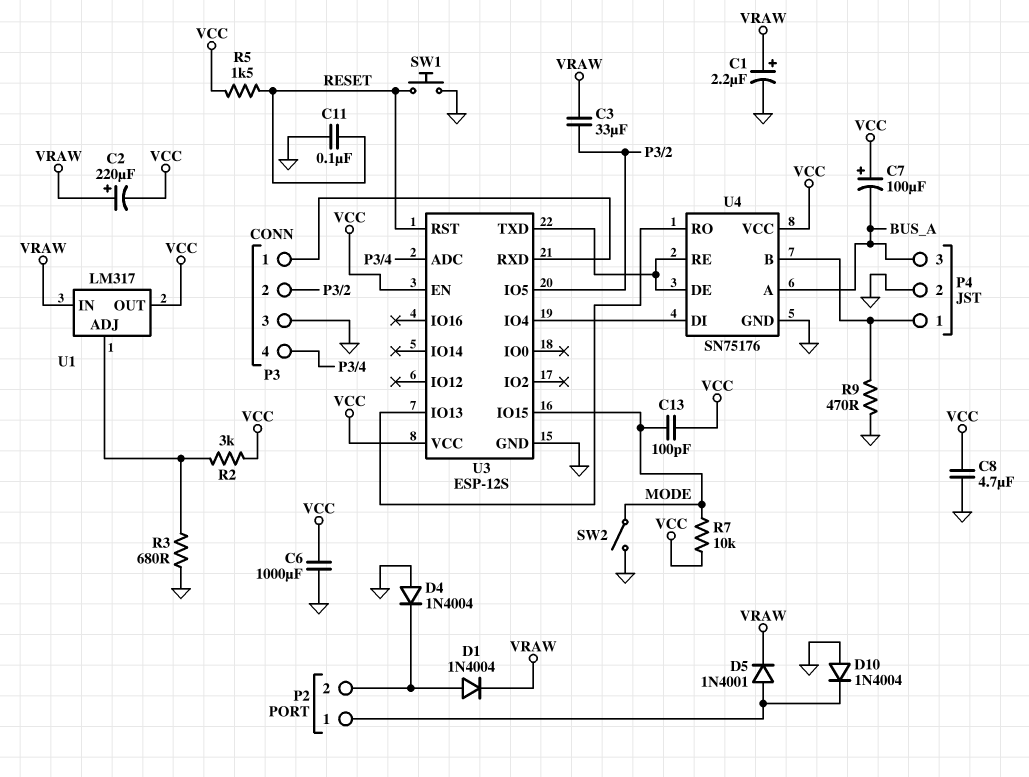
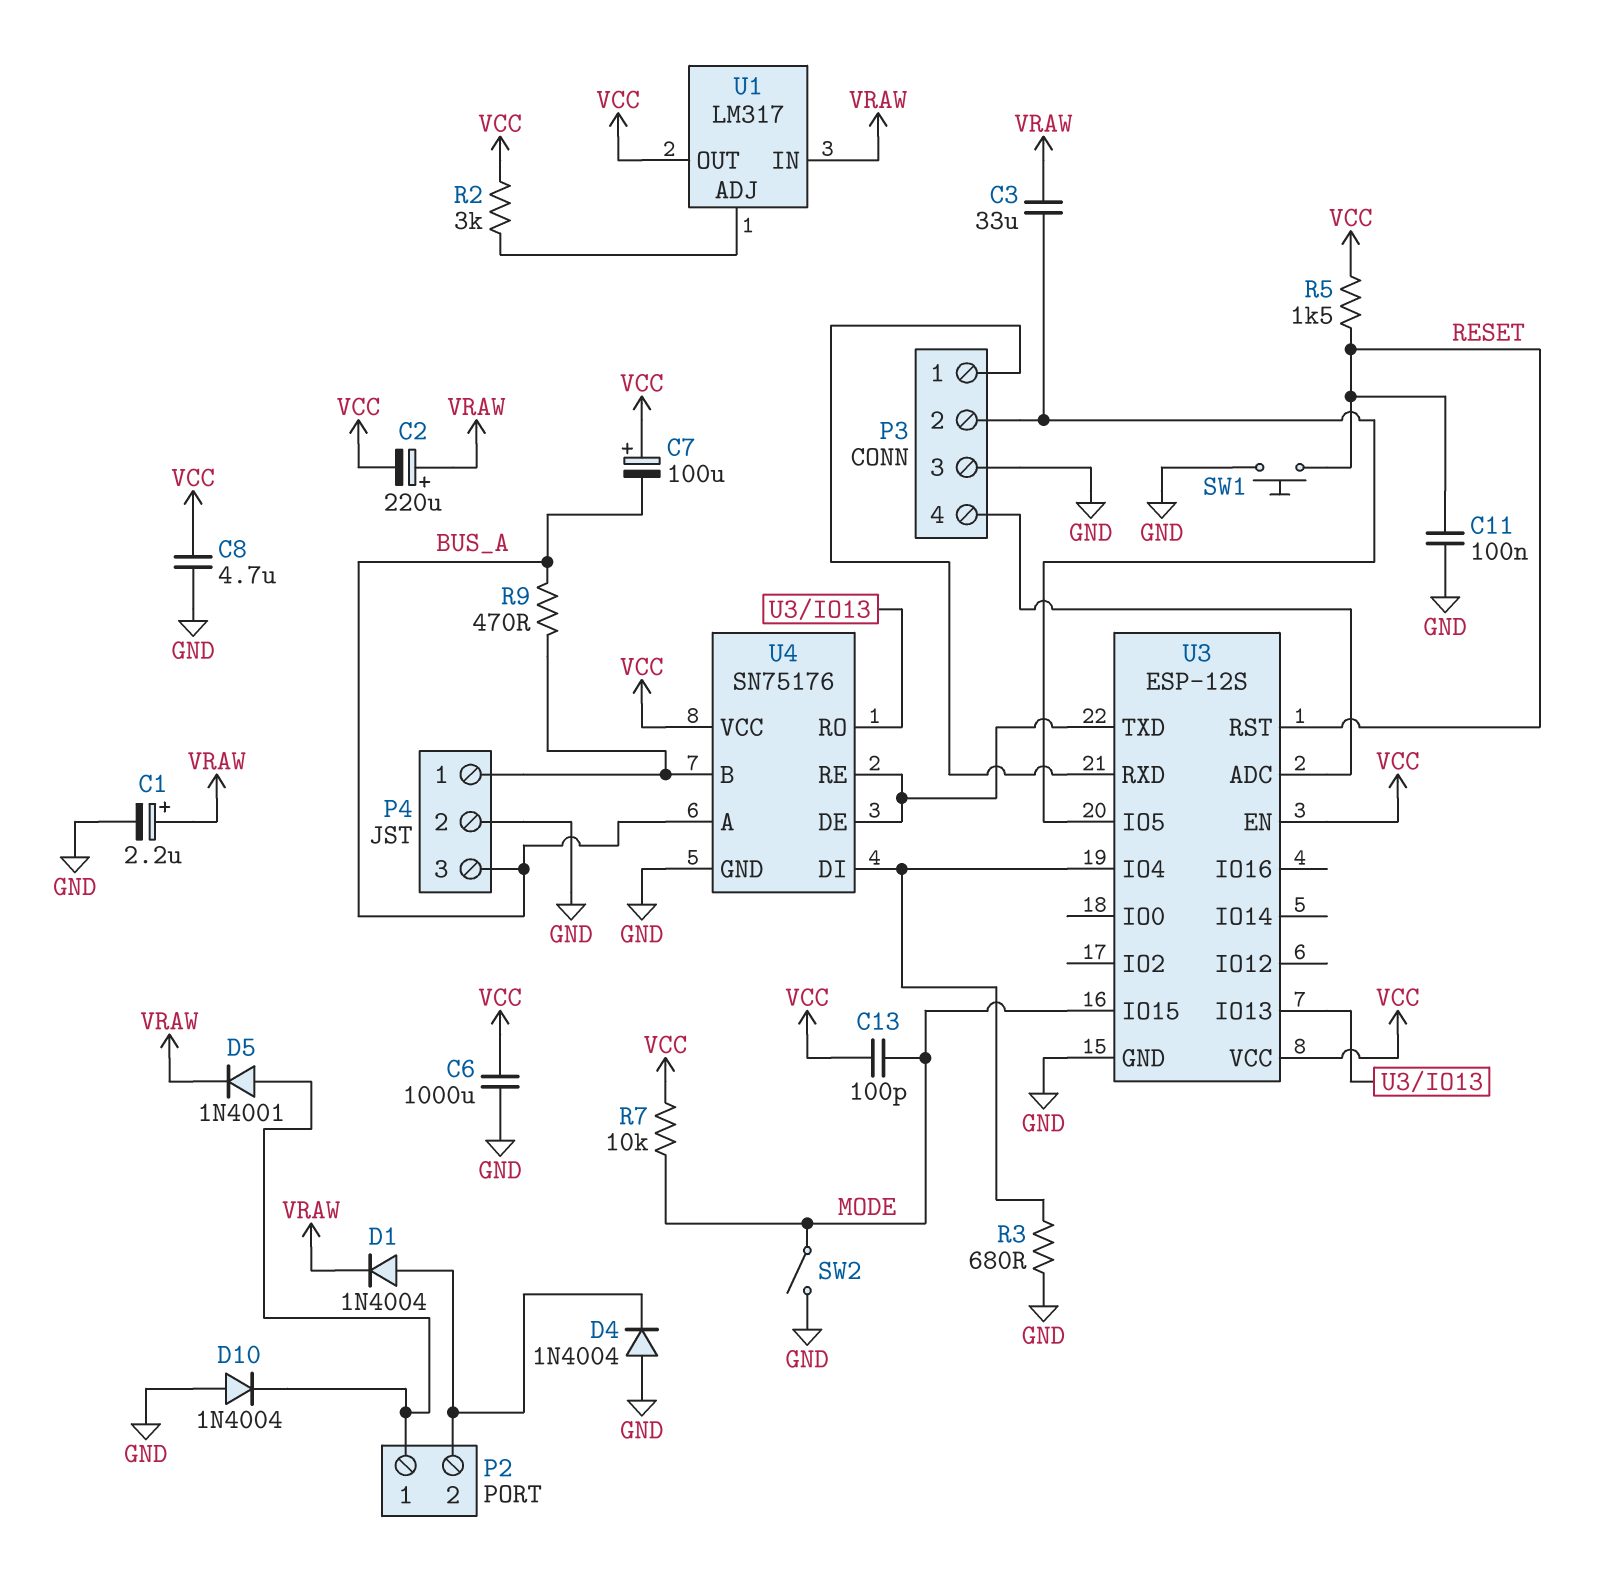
R3: 680 (GND, U1/ADJ) -> 680 (GND, U3/IO4)
R9: 470 (GND, P4/1) -> 470 (BUS_A, P4/1)

